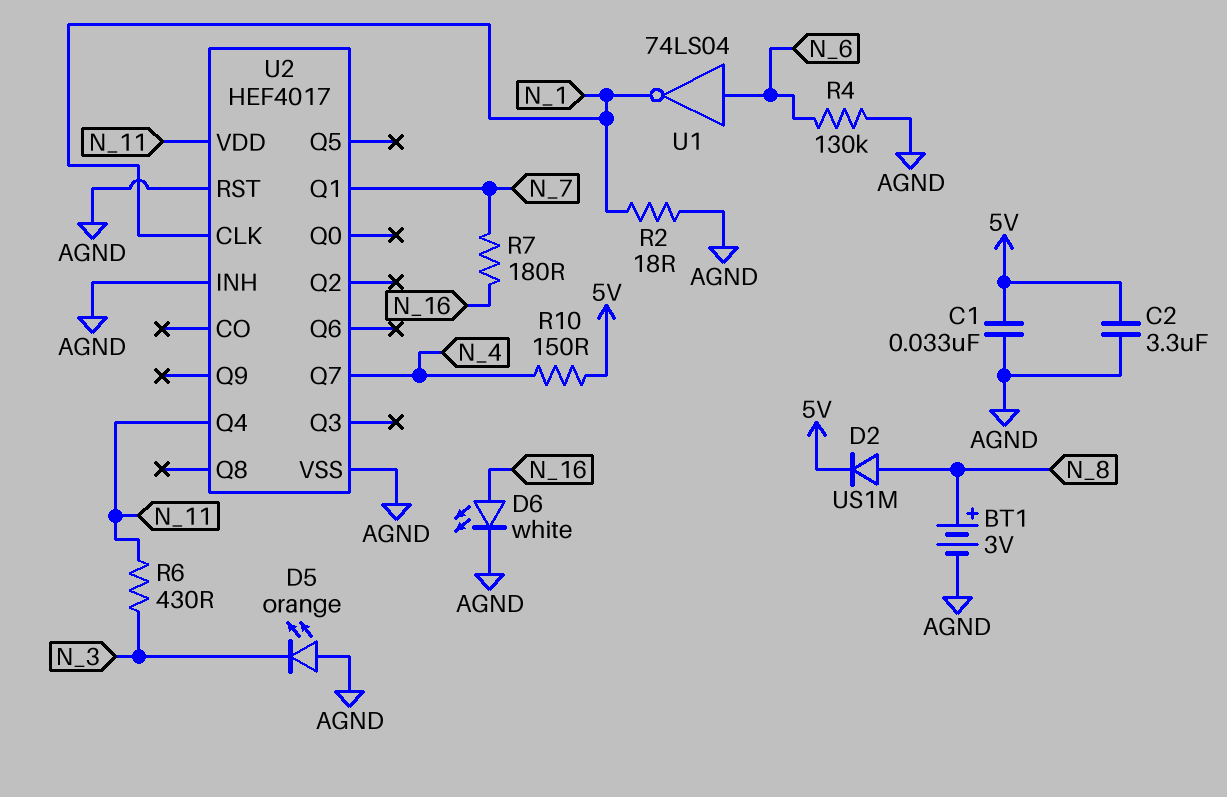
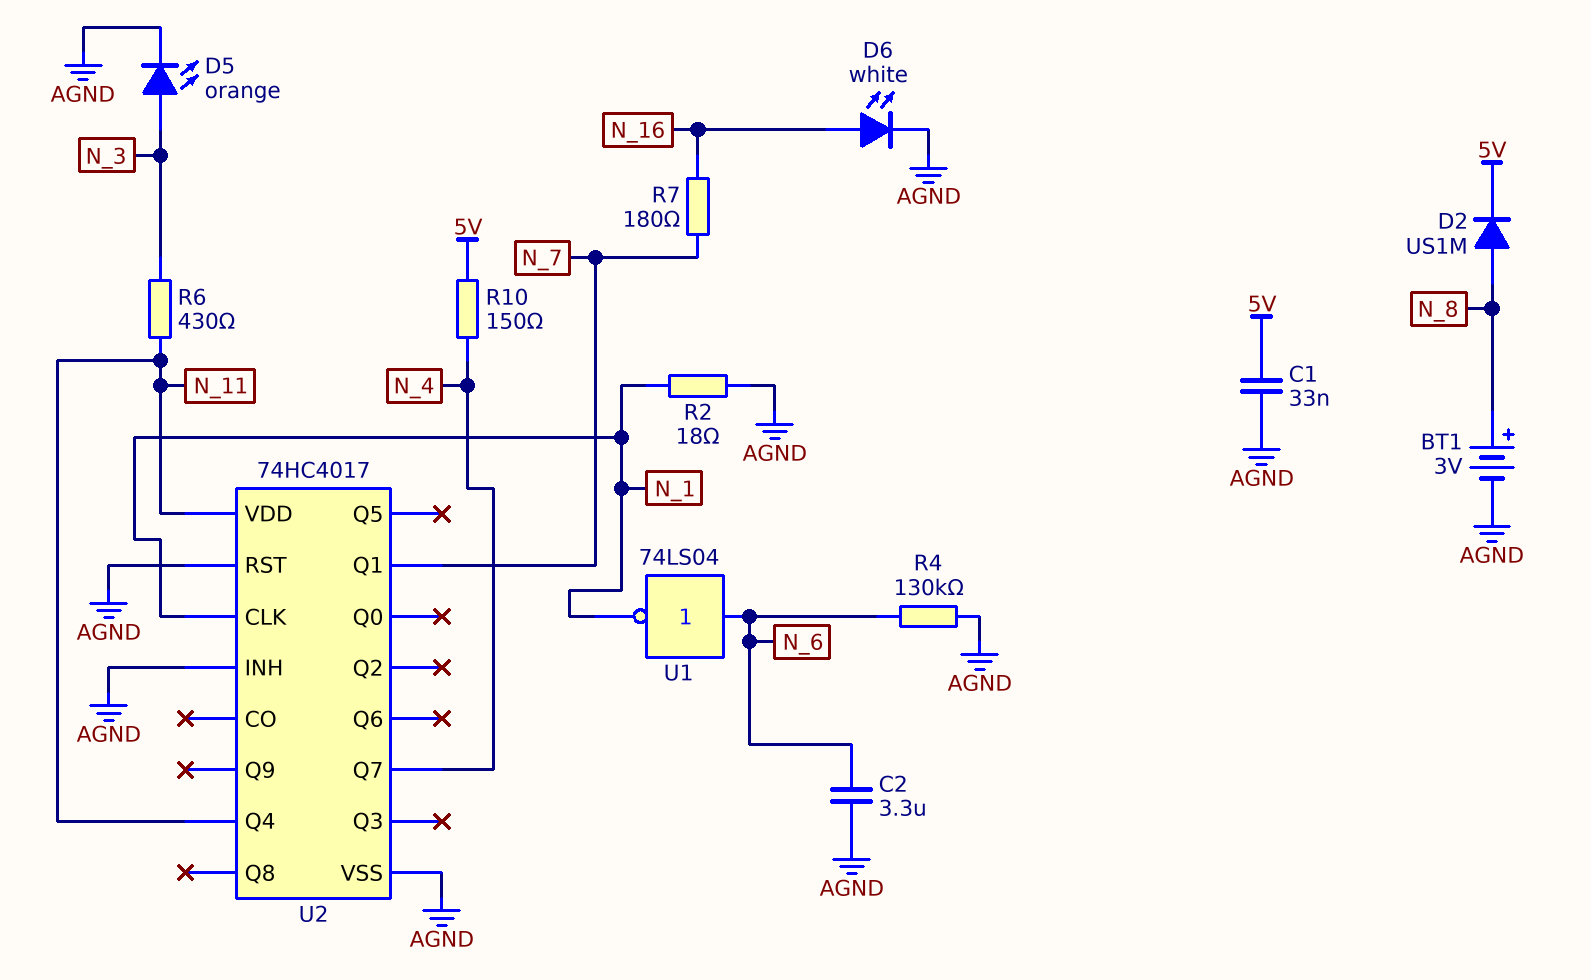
C2: 3.3uF (5V, AGND) -> 3.3uF (AGND, N_6)
D5: LED orange (A AGND, K N_3) -> LED orange (A N_3, K AGND)
U2: HEF4017 -> 74HC4017

